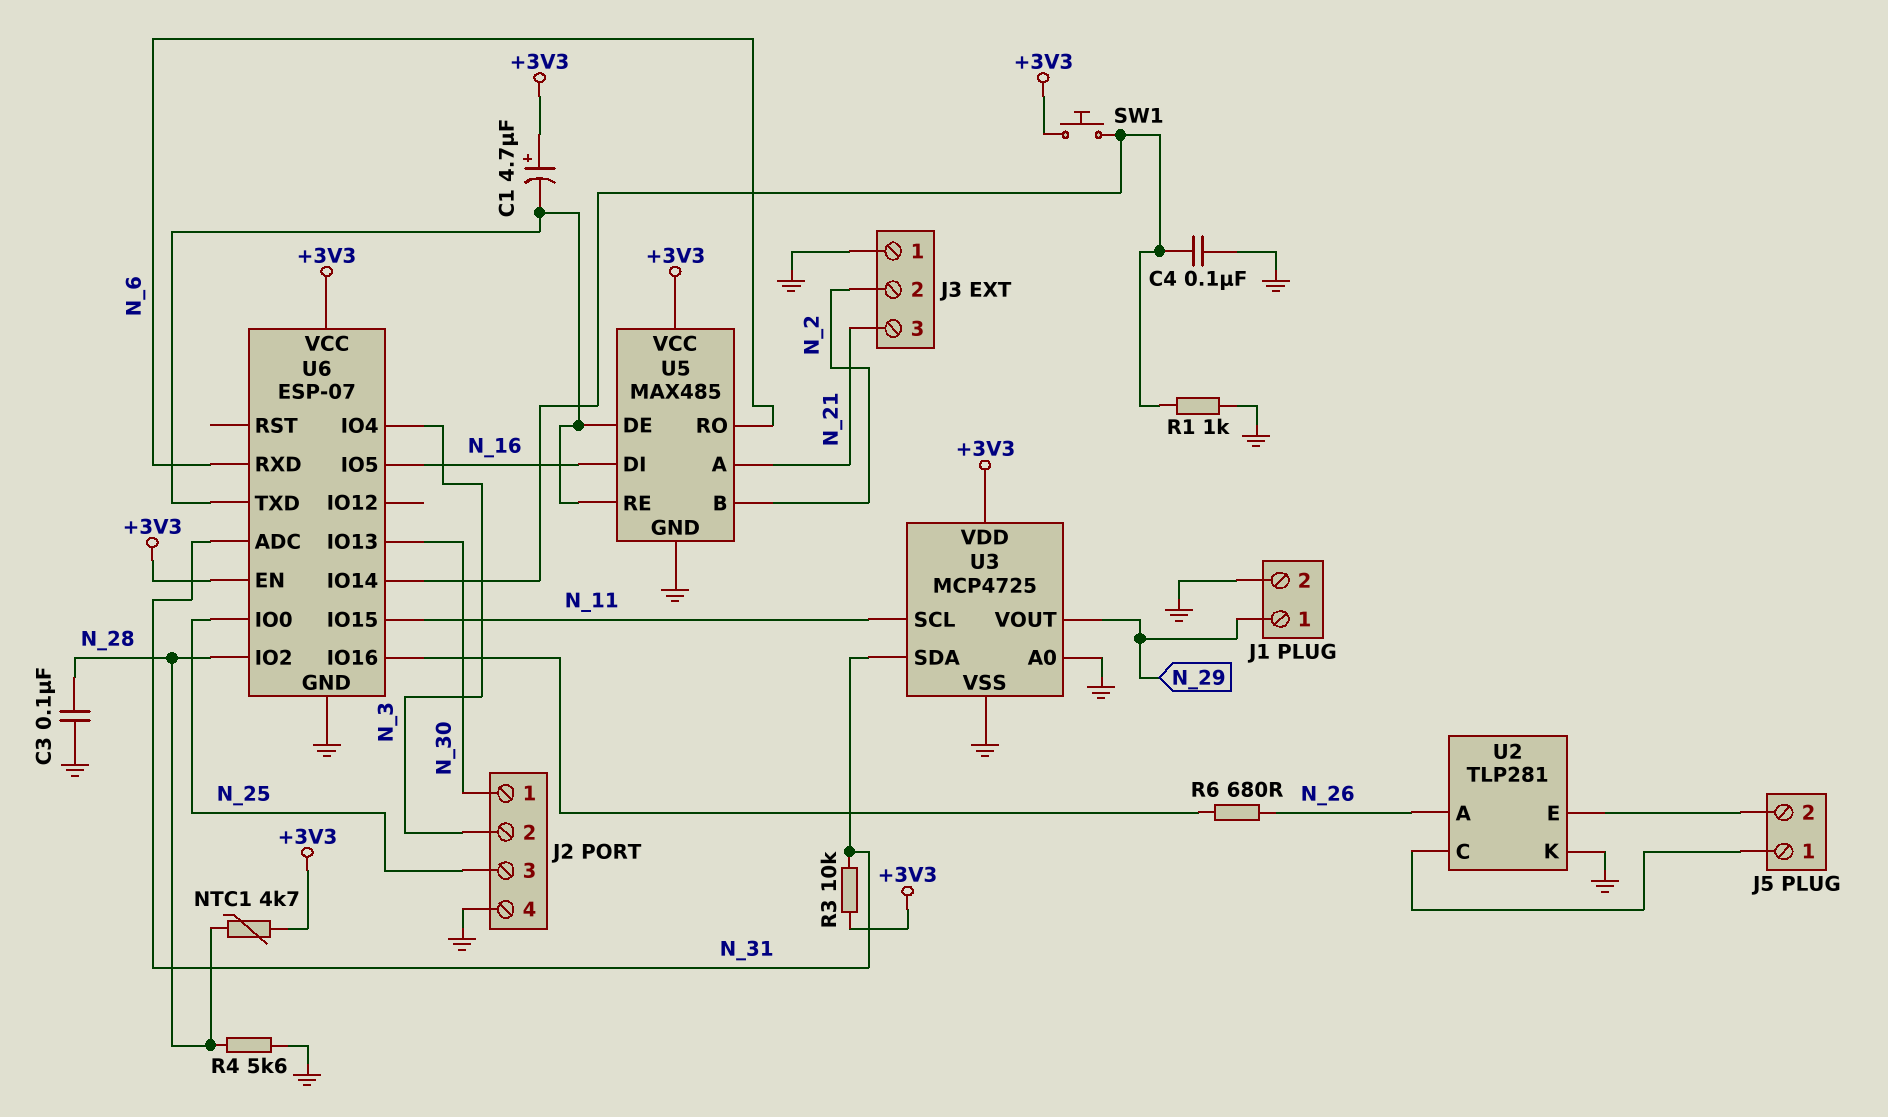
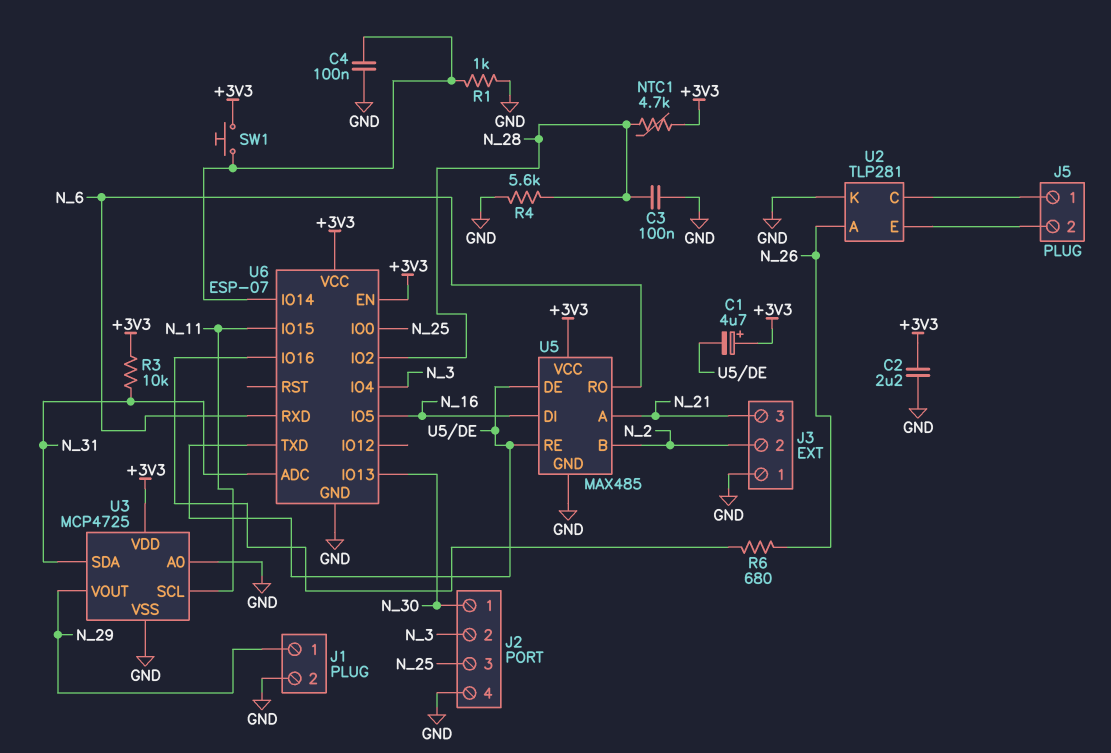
C2: none -> 2.2uF (+3V3, GND)

